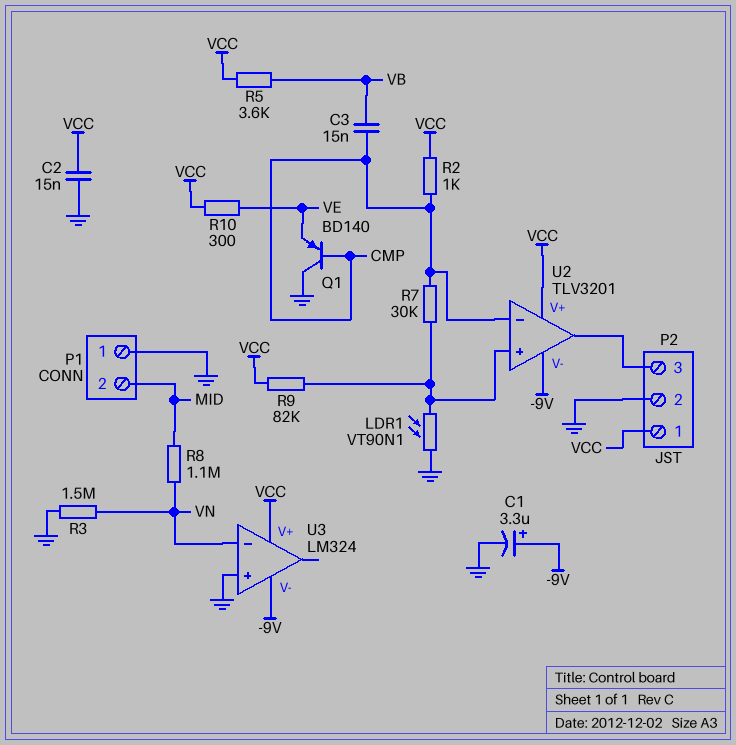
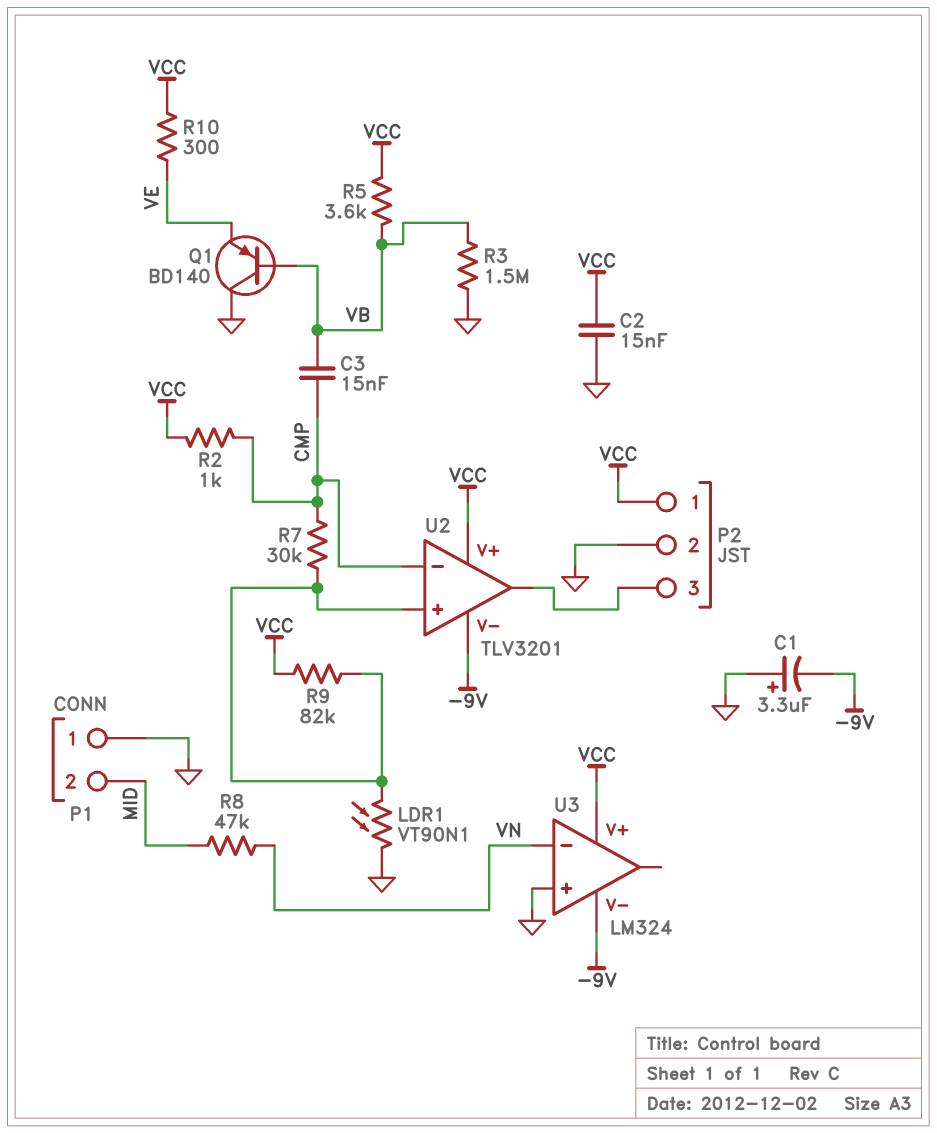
C1: 3.3uF (plus -9V, minus GND) -> 3.3uF (plus GND, minus -9V)
Q1: PNP BD140 (B CMP, C GND, E VE) -> PNP BD140 (B VB, C GND, E VE)
R3: 1.5M (GND, VN) -> 1.5M (GND, VB)
R8: 1.1M (MID, VN) -> 47k (MID, VN)

